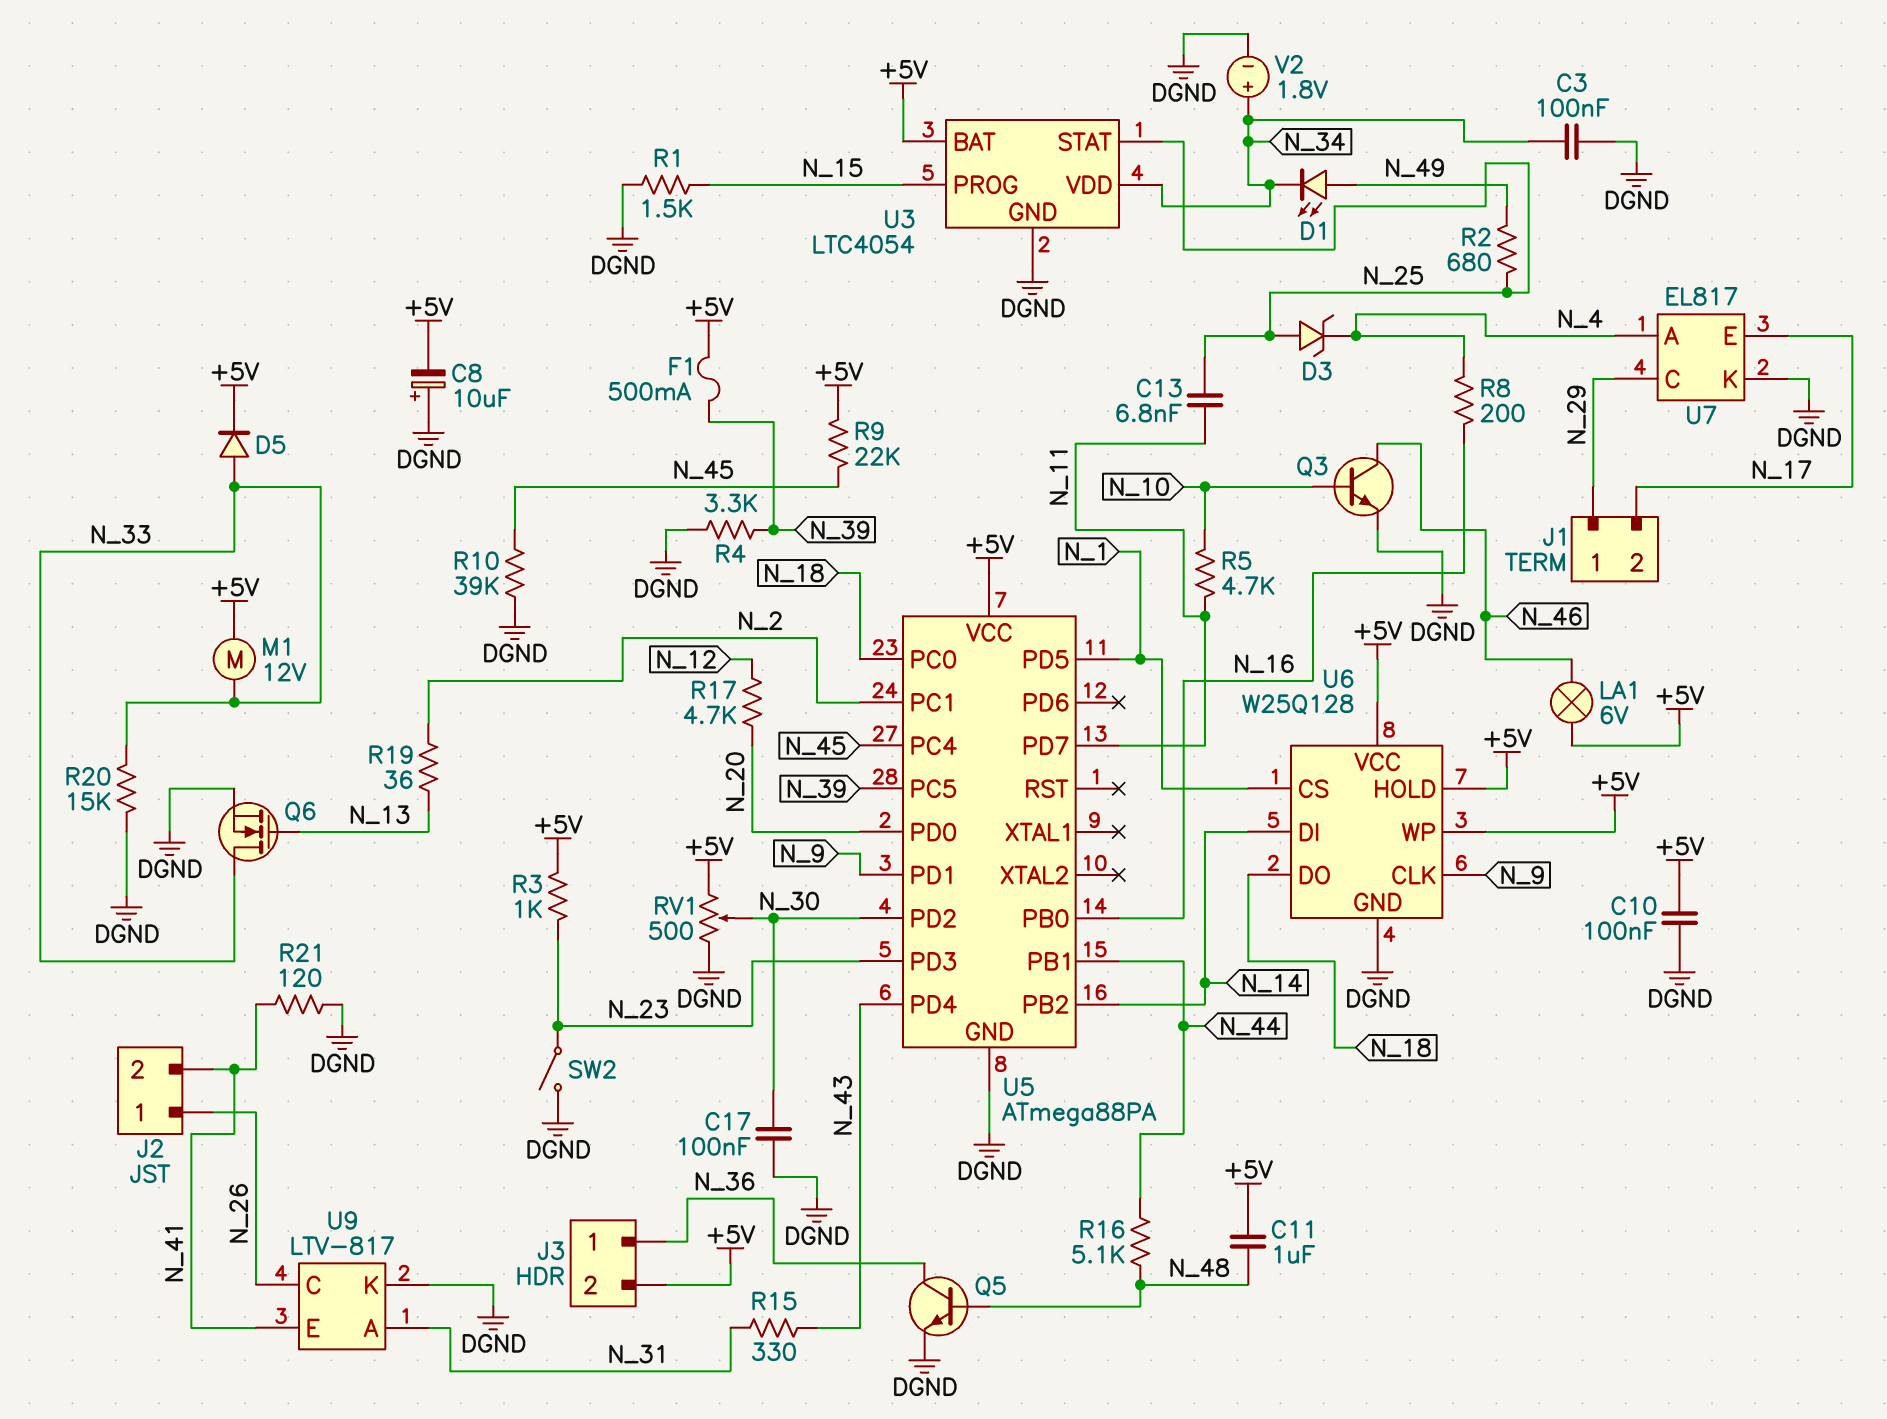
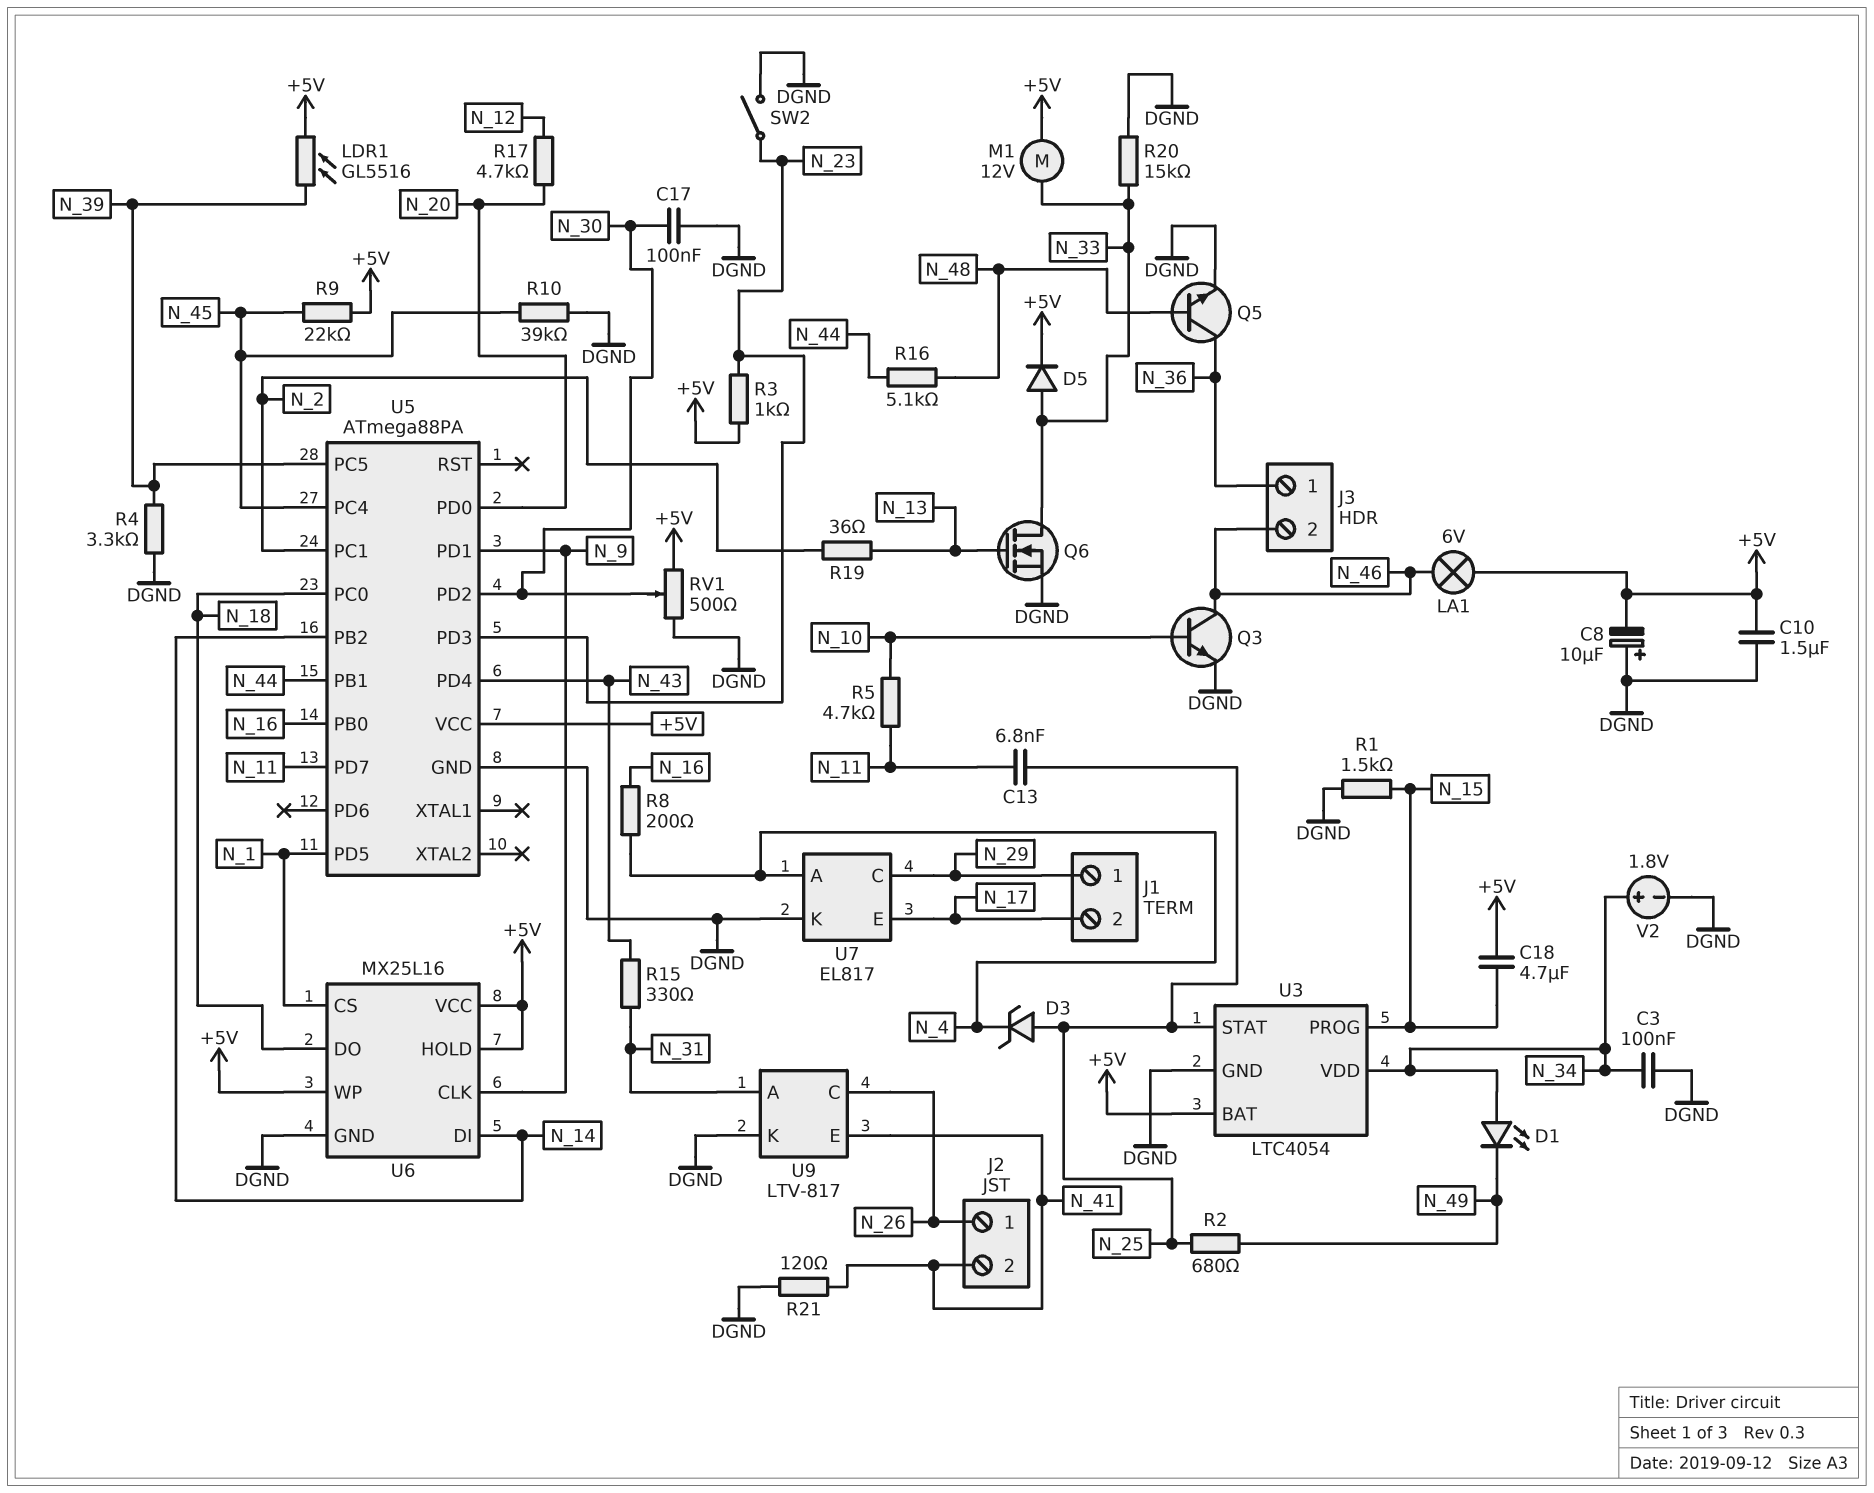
C10: 100nF (+5V, DGND) -> 1.5uF (+5V, DGND)
C11: 1uF (+5V, N_48) -> none
C18: none -> 4.7uF (+5V, N_15)
D1: LED (A N_49, K N_34) -> LED (A N_34, K N_49)
F1: 500mA (+5V, N_39) -> none
J3 pin 2: +5V -> N_46
LDR1: none -> GL5516 (+5V, N_39)
U6: W25Q128 -> MX25L16

